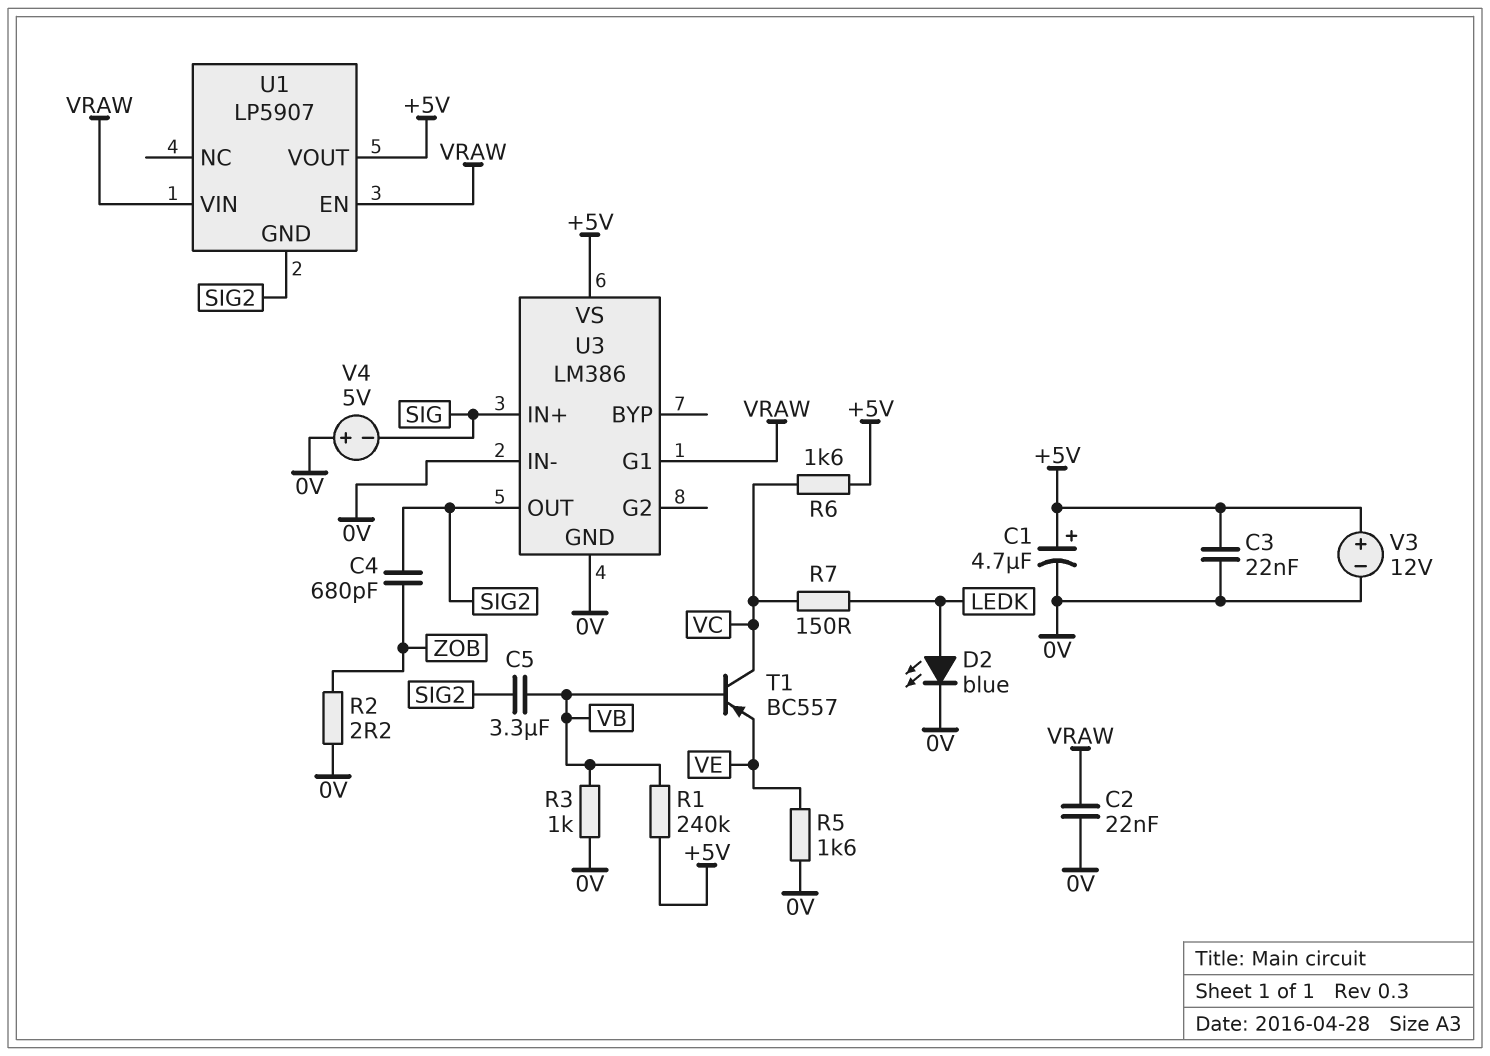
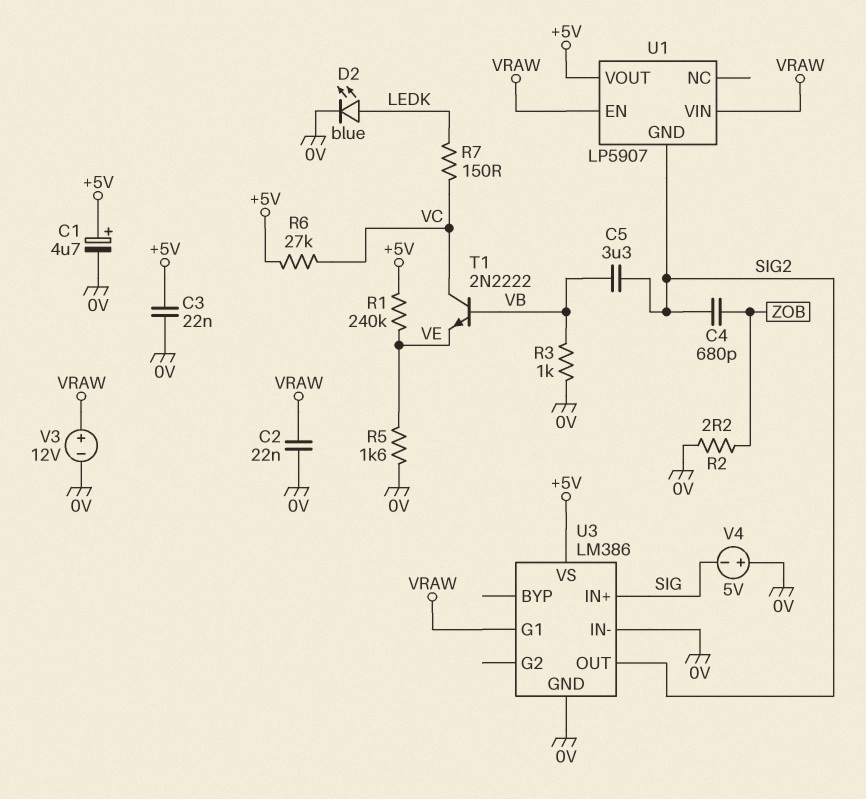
R1: 240k (+5V, VB) -> 240k (+5V, VE)
R6: 1.6k (+5V, VC) -> 27k (+5V, VC)
T1: PNP BC557 (B VB, C VC, E VE) -> NPN 2N2222 (B VB, C VC, E VE)
V3: 12V (plus +5V, minus 0V) -> 12V (plus VRAW, minus 0V)

